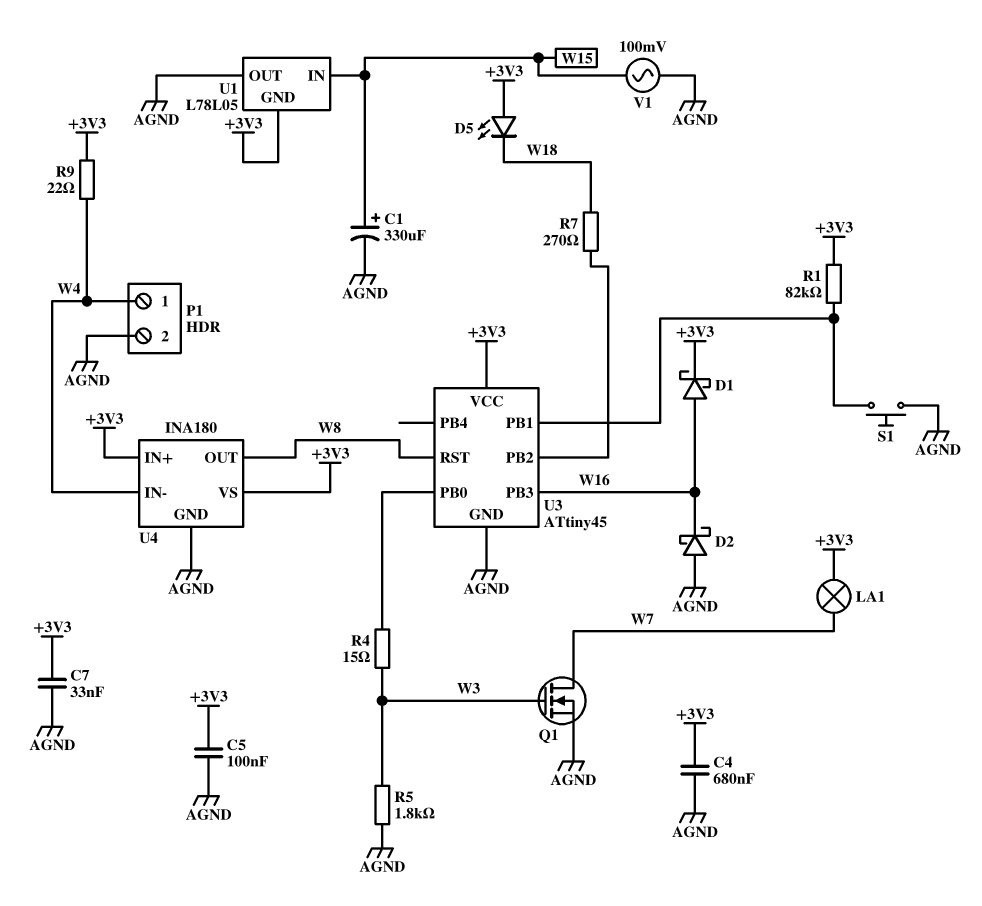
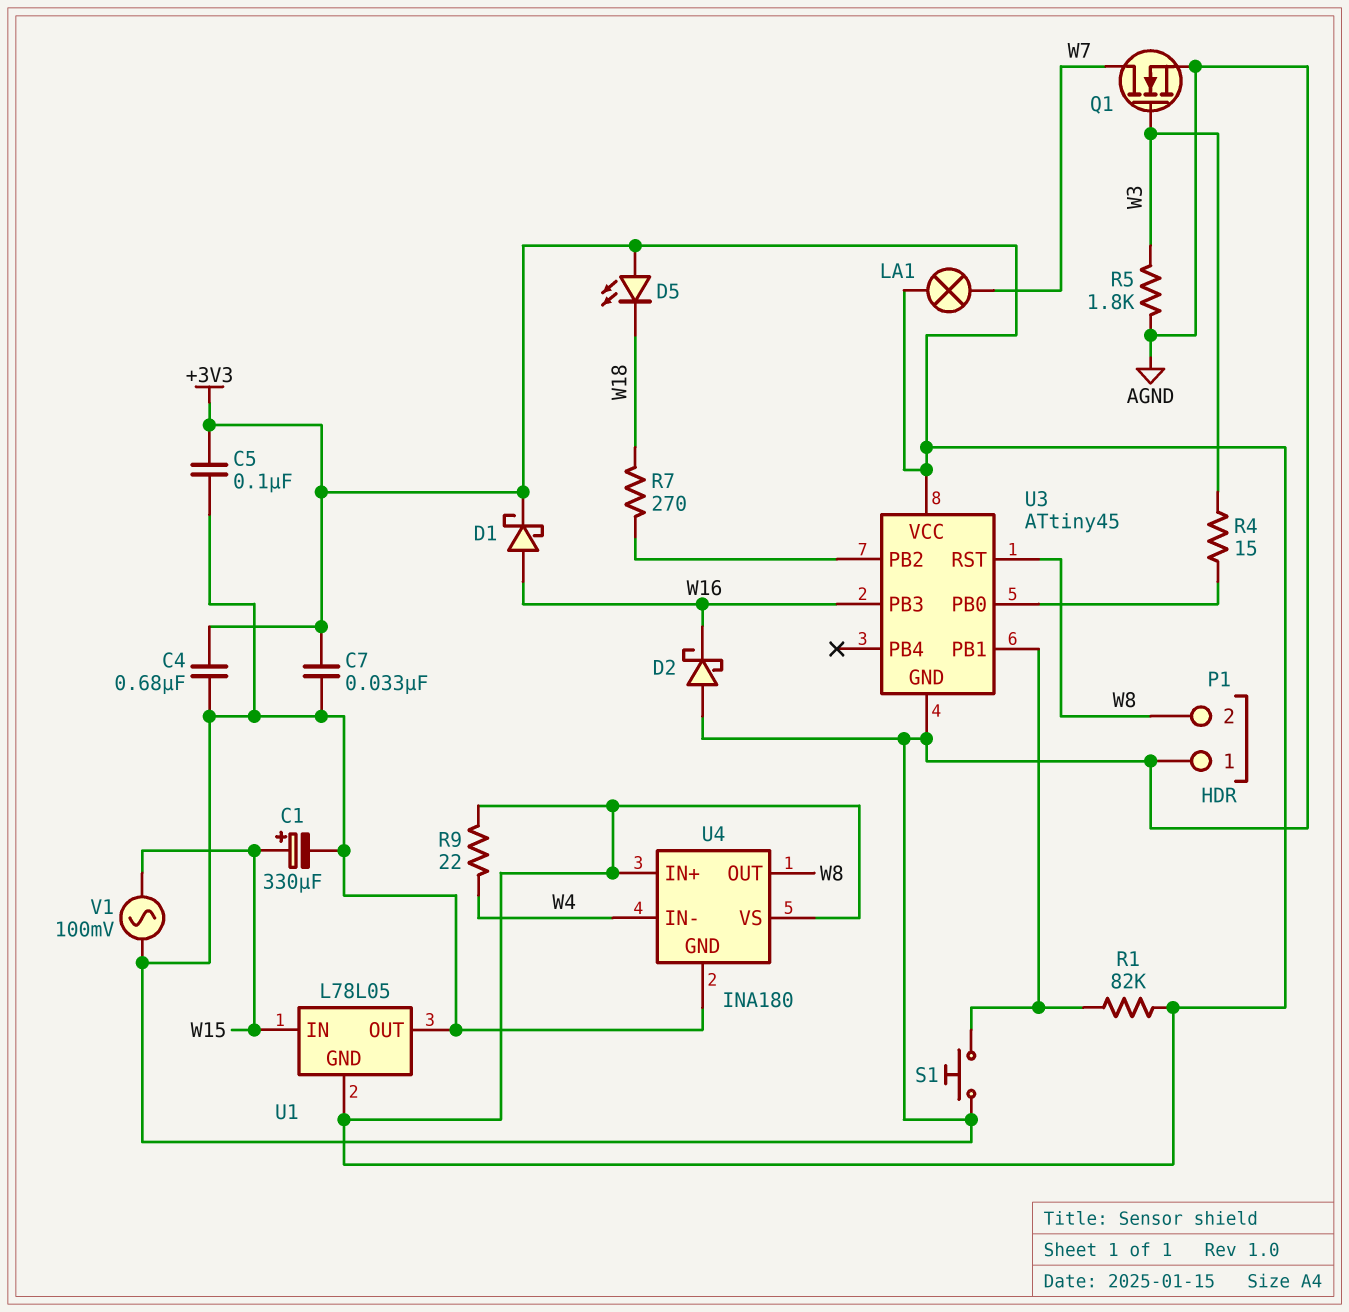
P1 pin 1: W4 -> AGND
P1 pin 2: AGND -> W8

